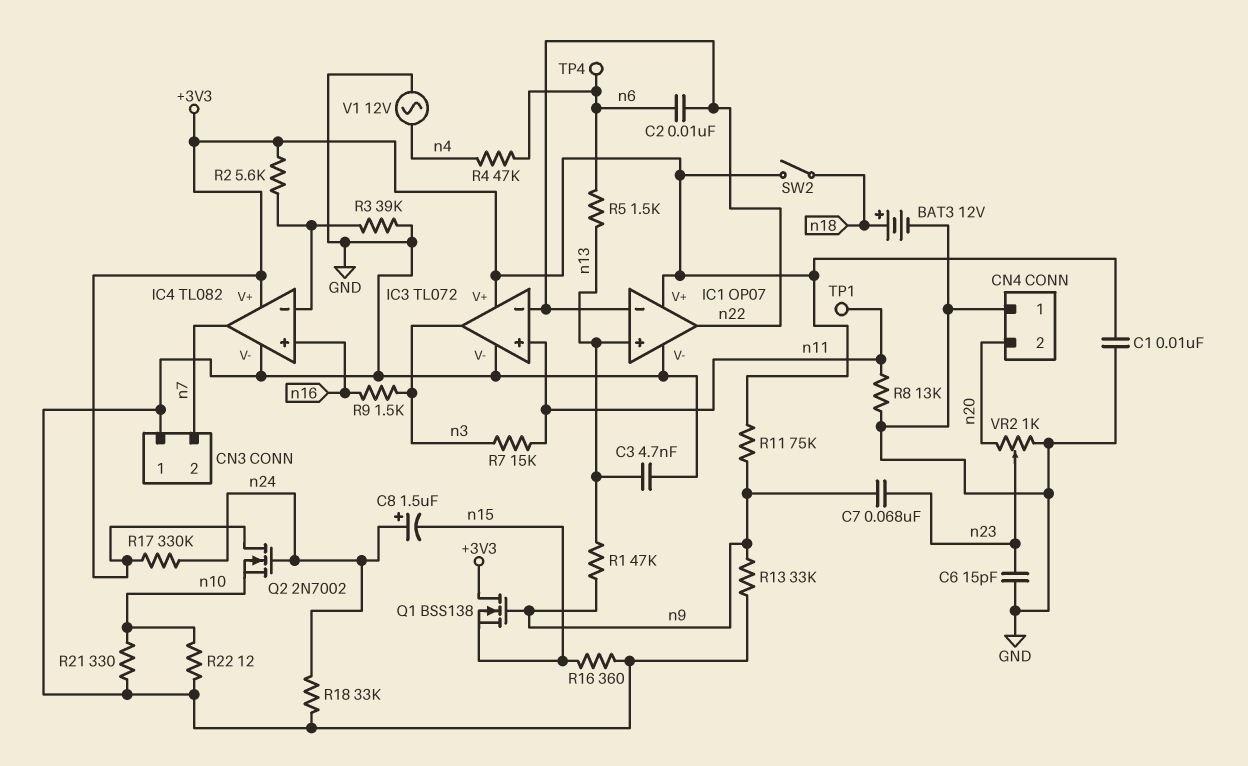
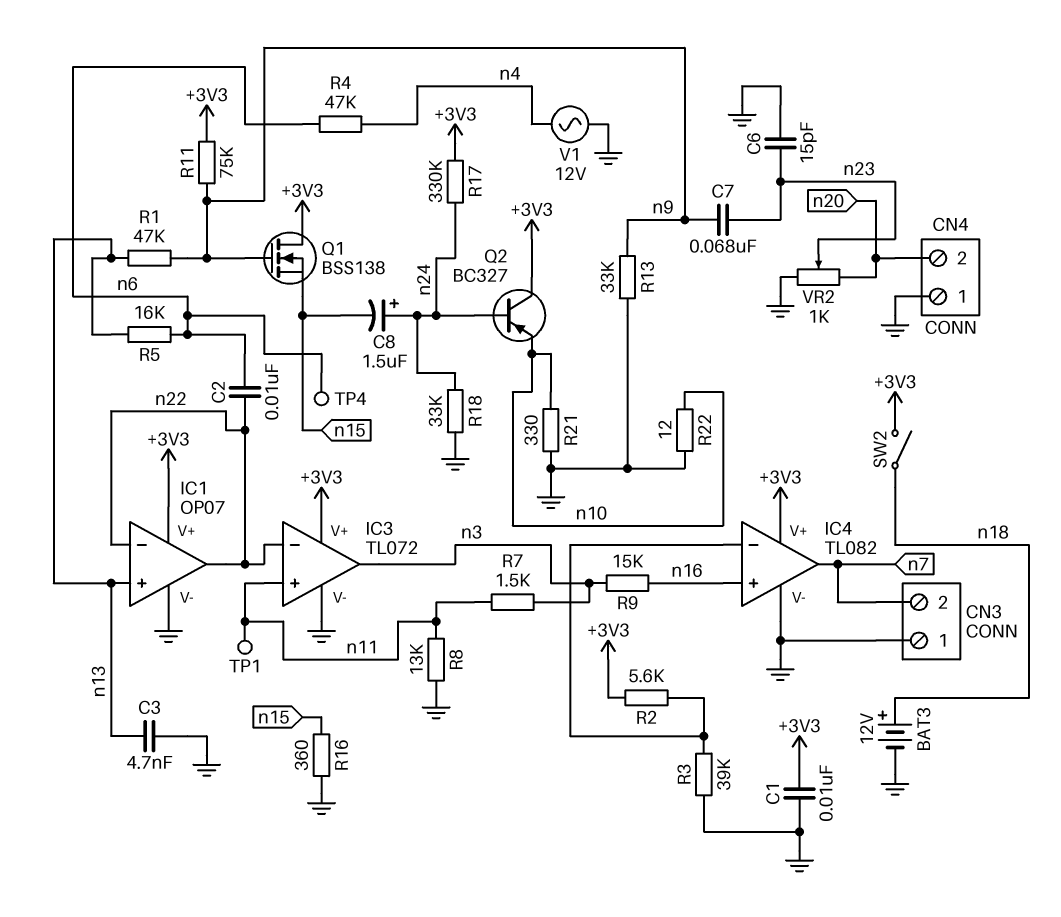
Q2: NMOS 2N7002 (G n24, D +3V3, S n10) -> PNP BC327 (B n24, C +3V3, E n10)
R5: 1.5k (n6, n13) -> 16k (n6, n13)
R7: 15k (n3, n11) -> 1.5k (n3, n11)
R9: 1.5k (n3, n16) -> 15k (n3, n16)

